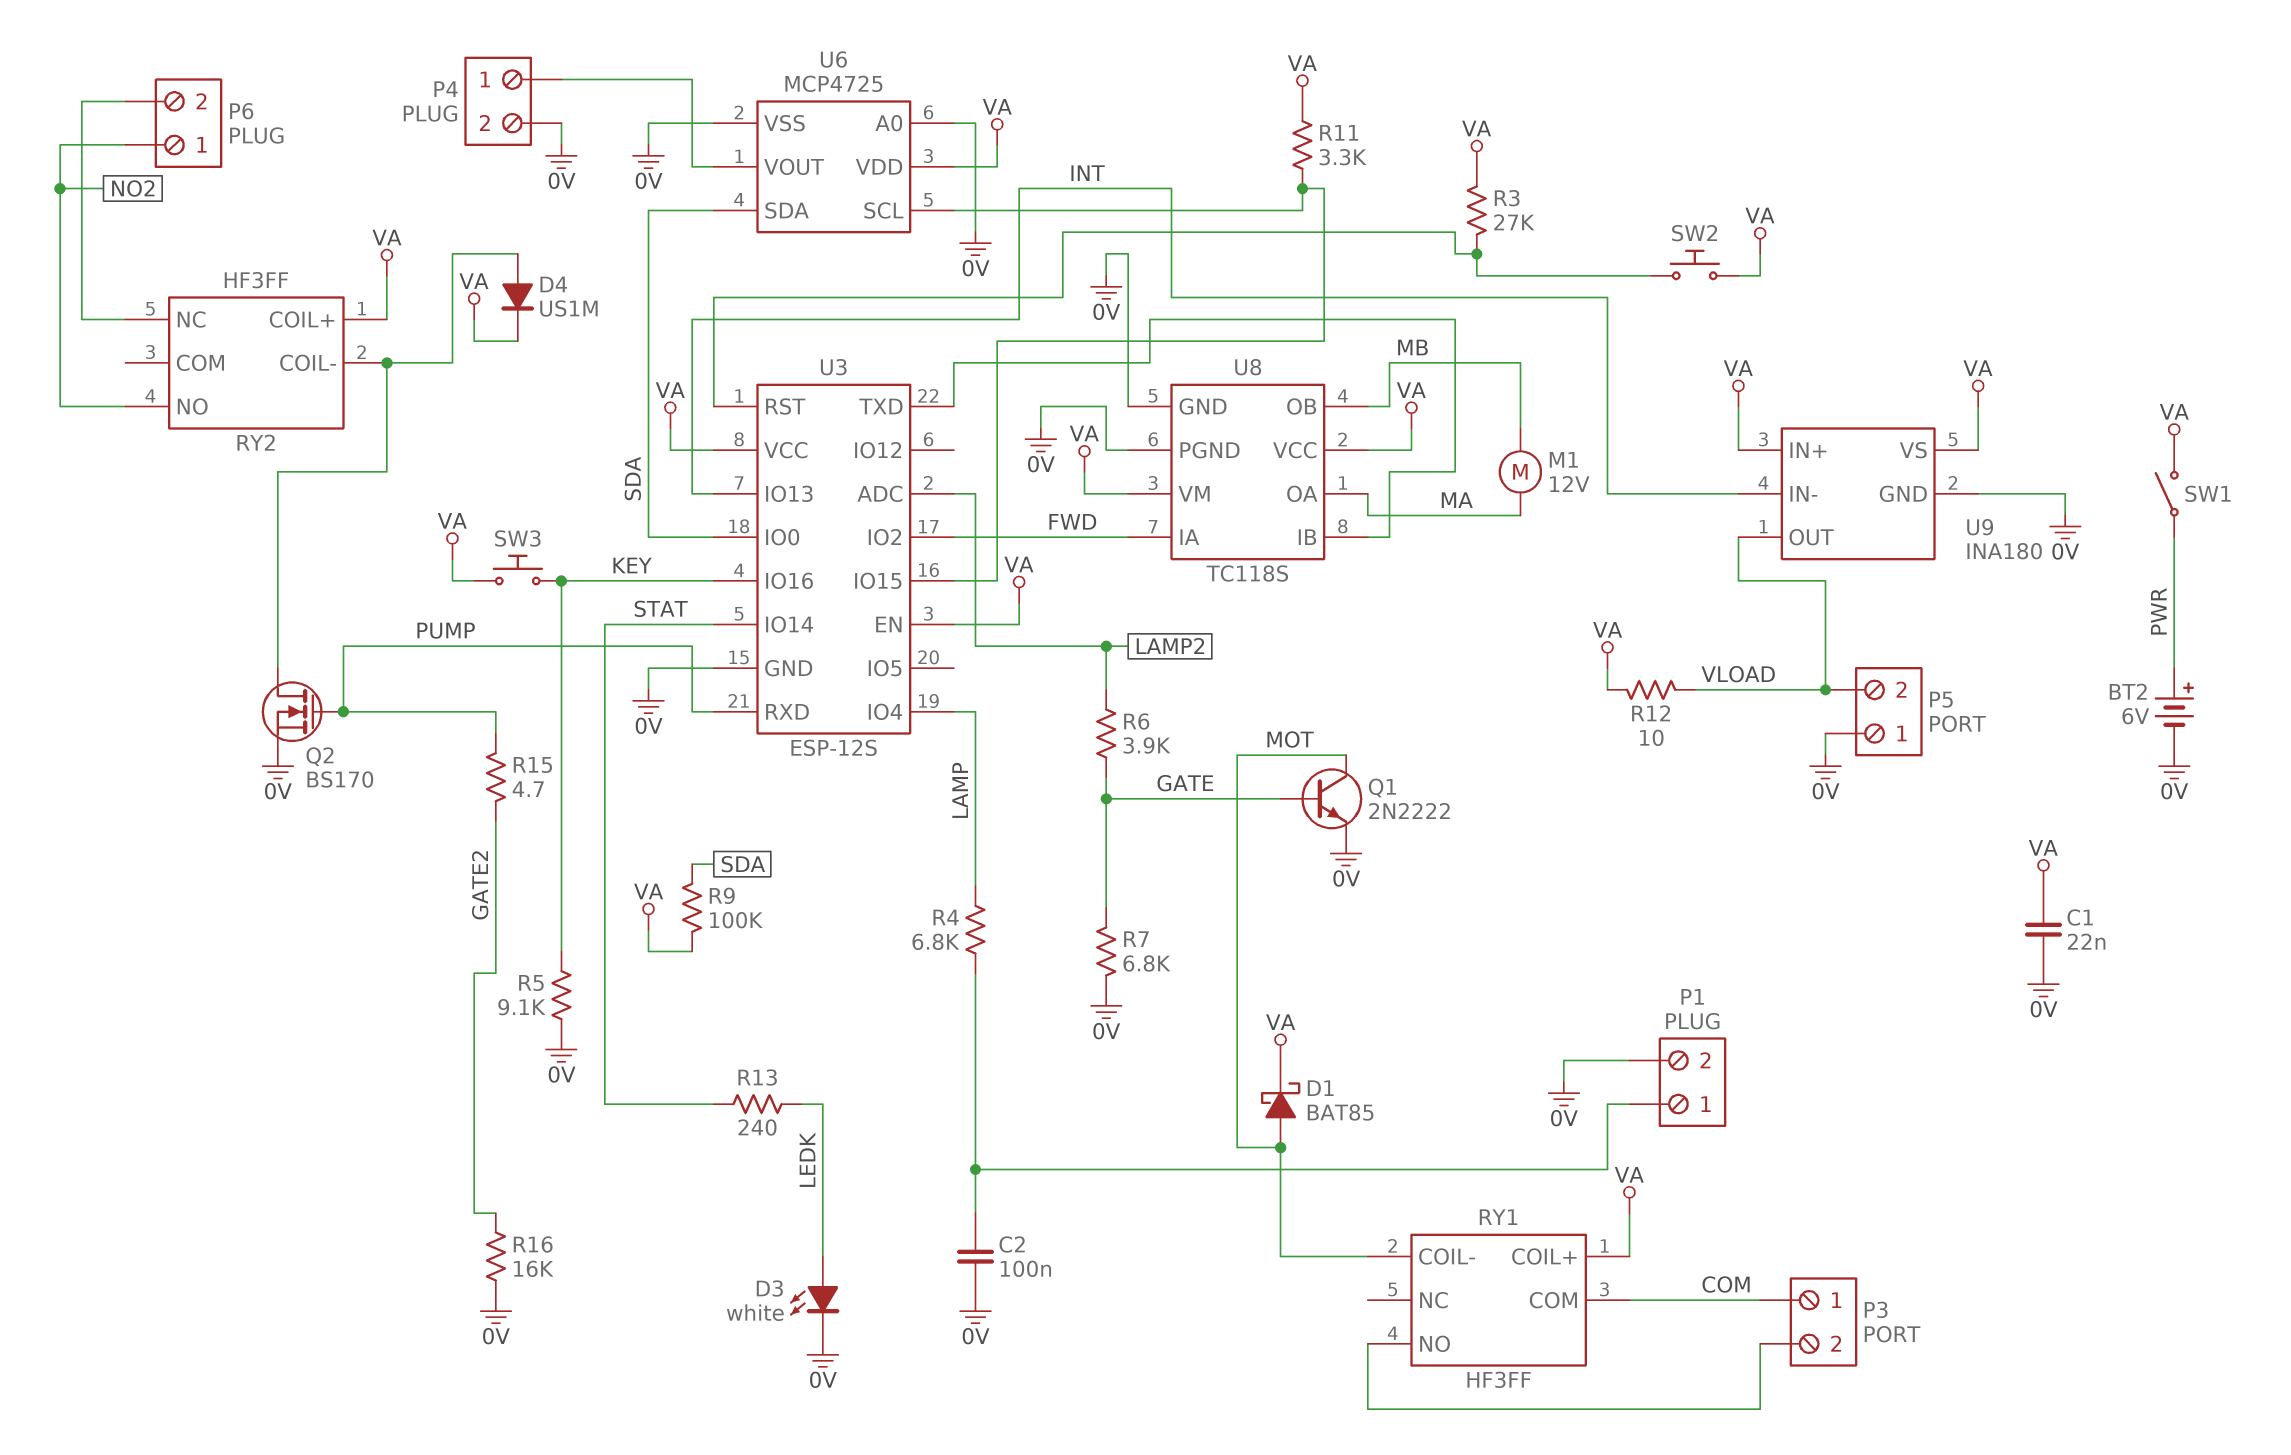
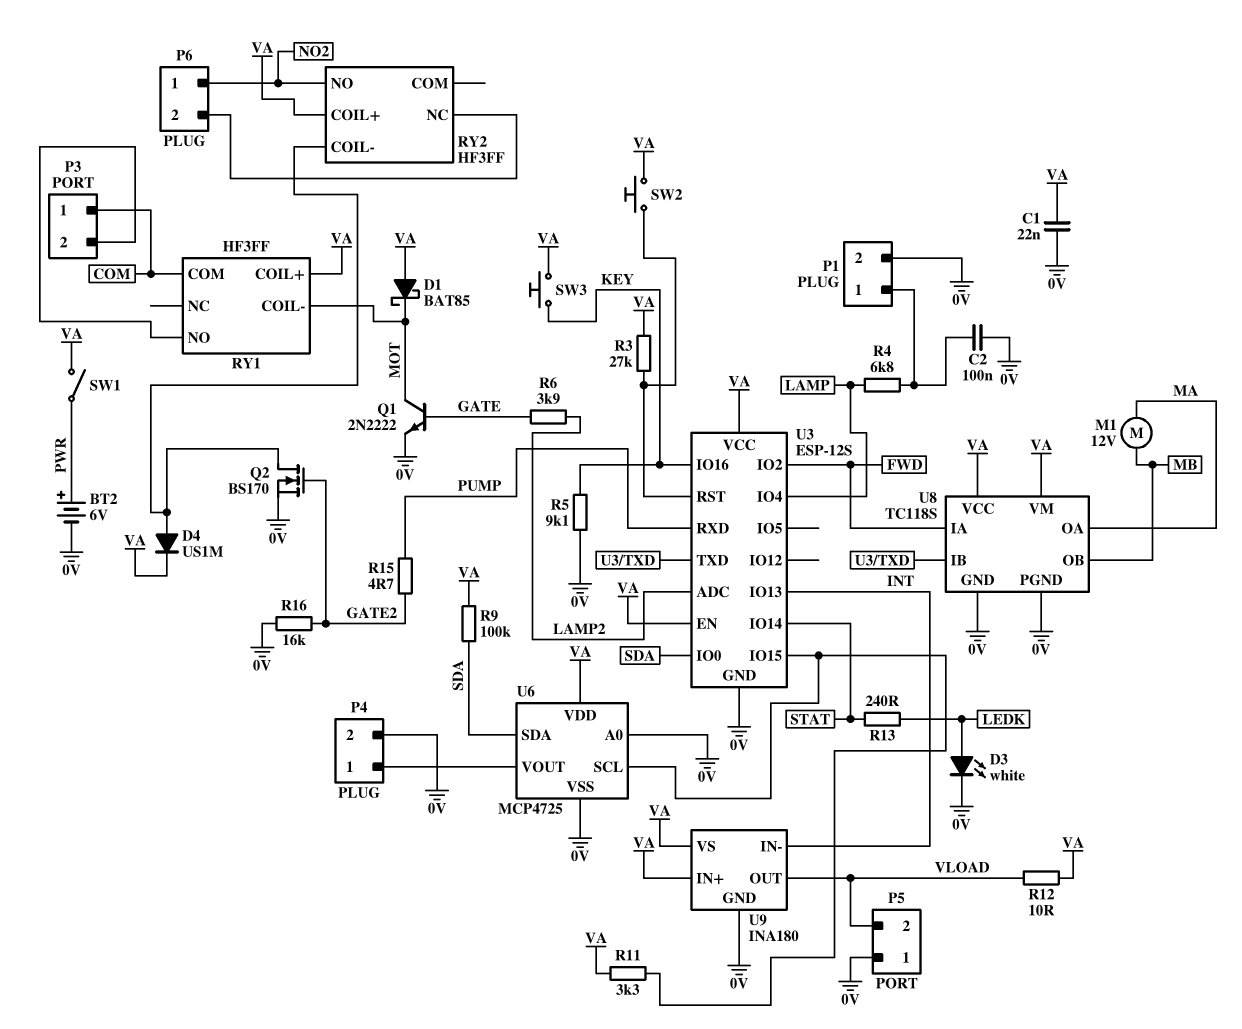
D1: schottky BAT85 (A MOT, K VA) -> schottky BAT85 (A VA, K MOT)
Q2: NMOS BS170 (G PUMP, D RY2/COIL-, S 0V) -> NMOS BS170 (G GATE2, D RY2/COIL-, S 0V)
R7: 6.8k (0V, GATE) -> none

